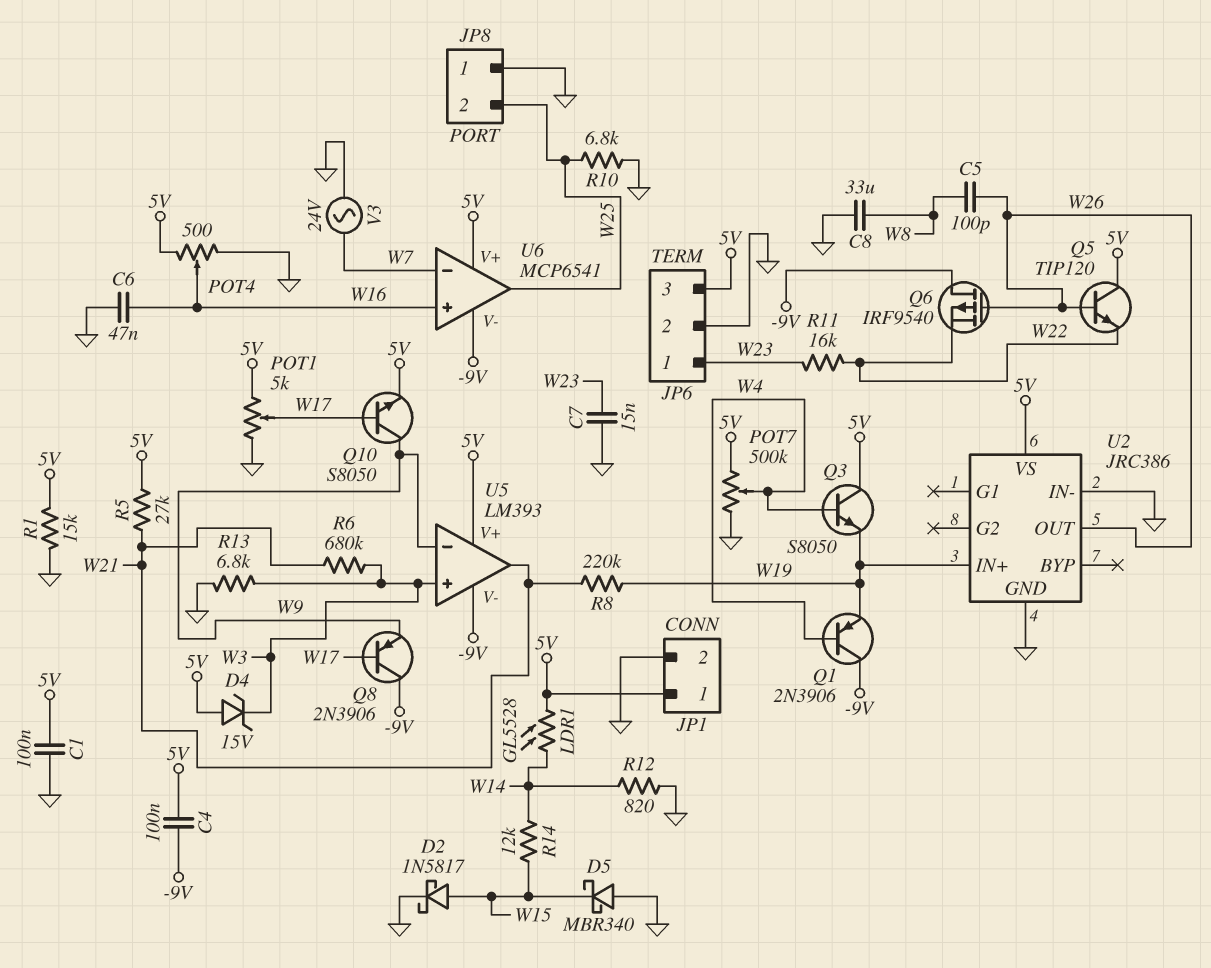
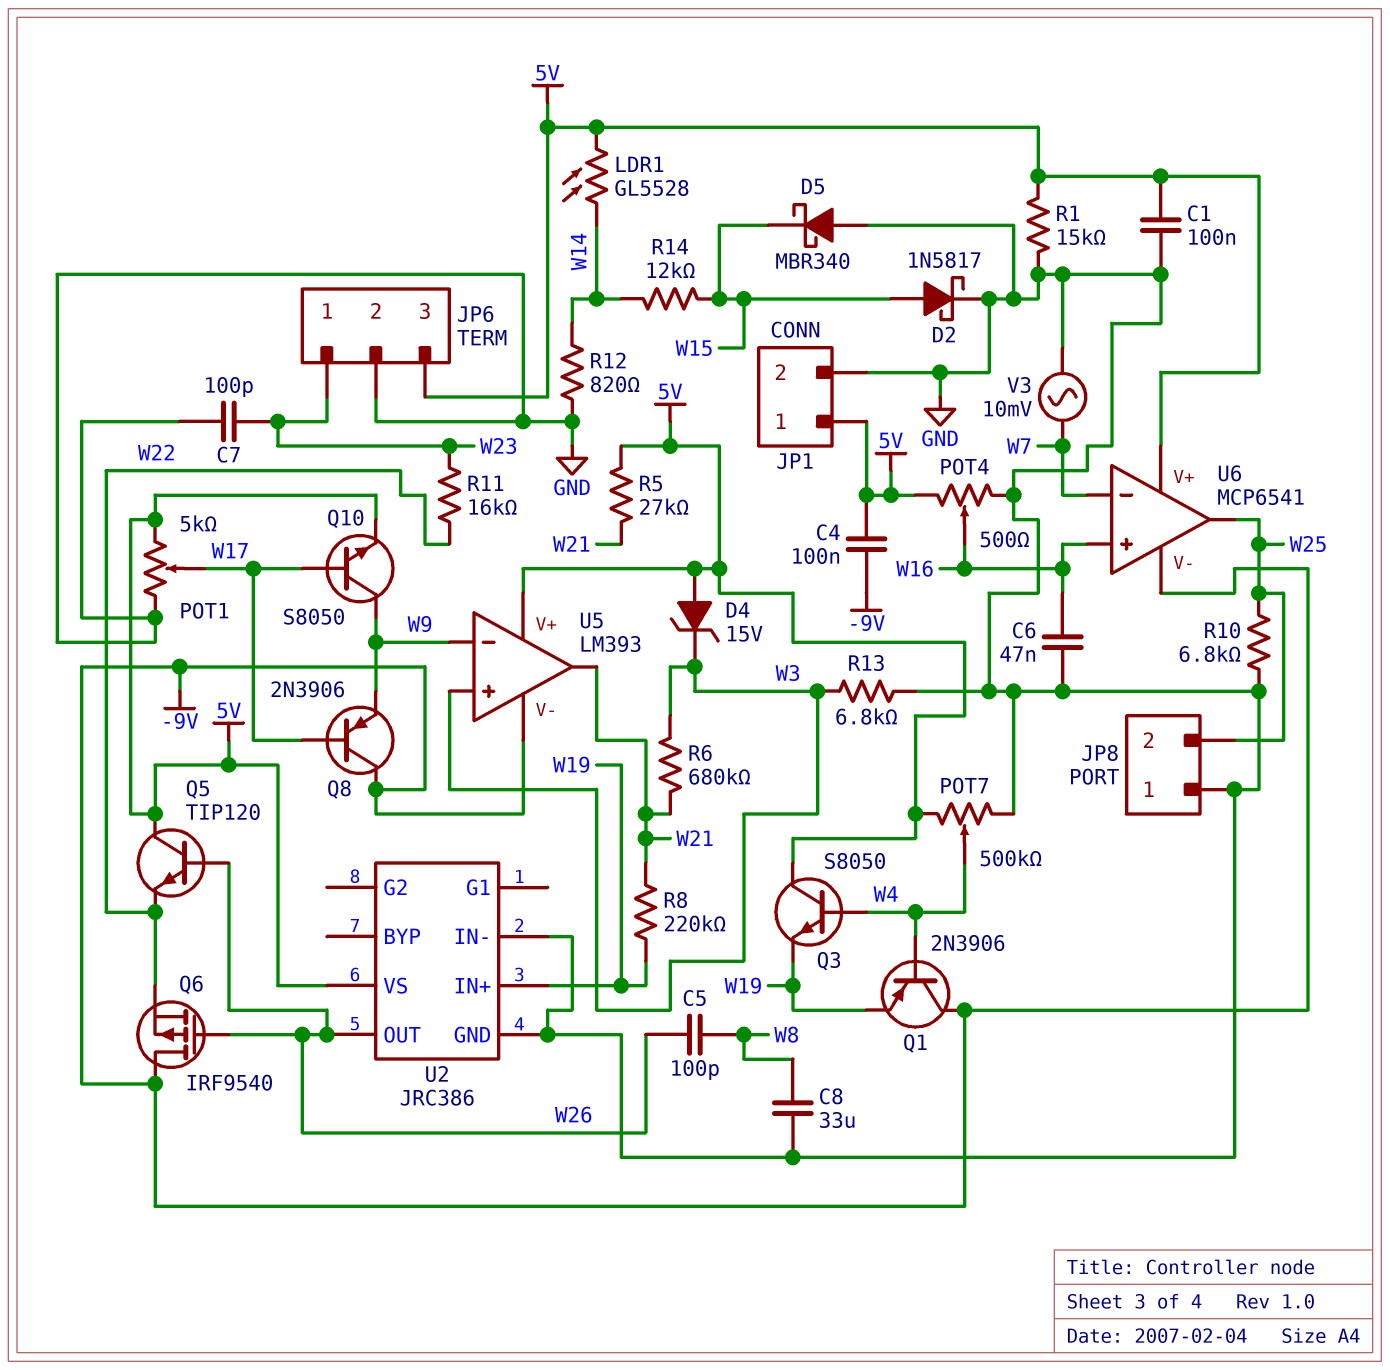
C7: 15nF (GND, W23) -> 100pF (GND, W23)
V3: AC 24V (GND, W7) -> AC 10mV (GND, W7)

